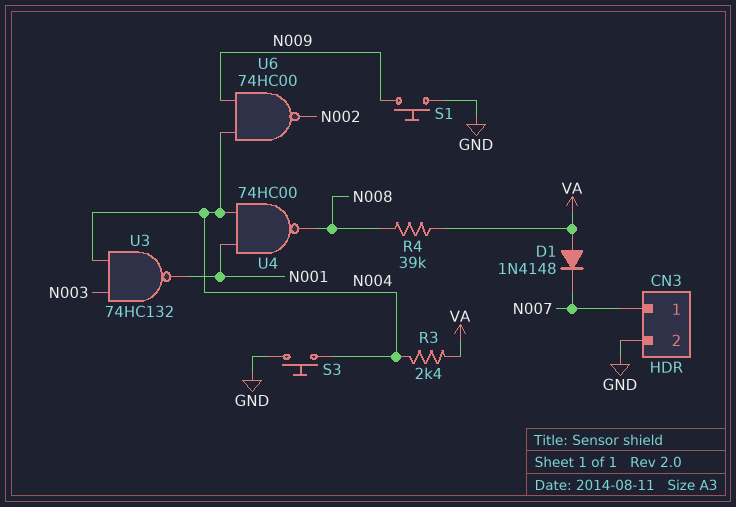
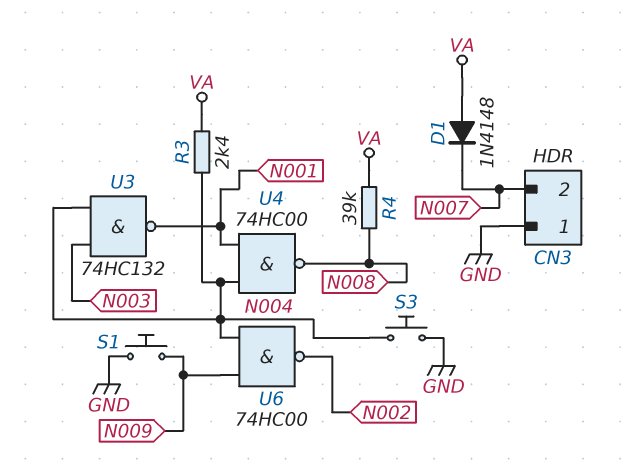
CN3 pin 1: N007 -> GND
CN3 pin 2: GND -> N007

